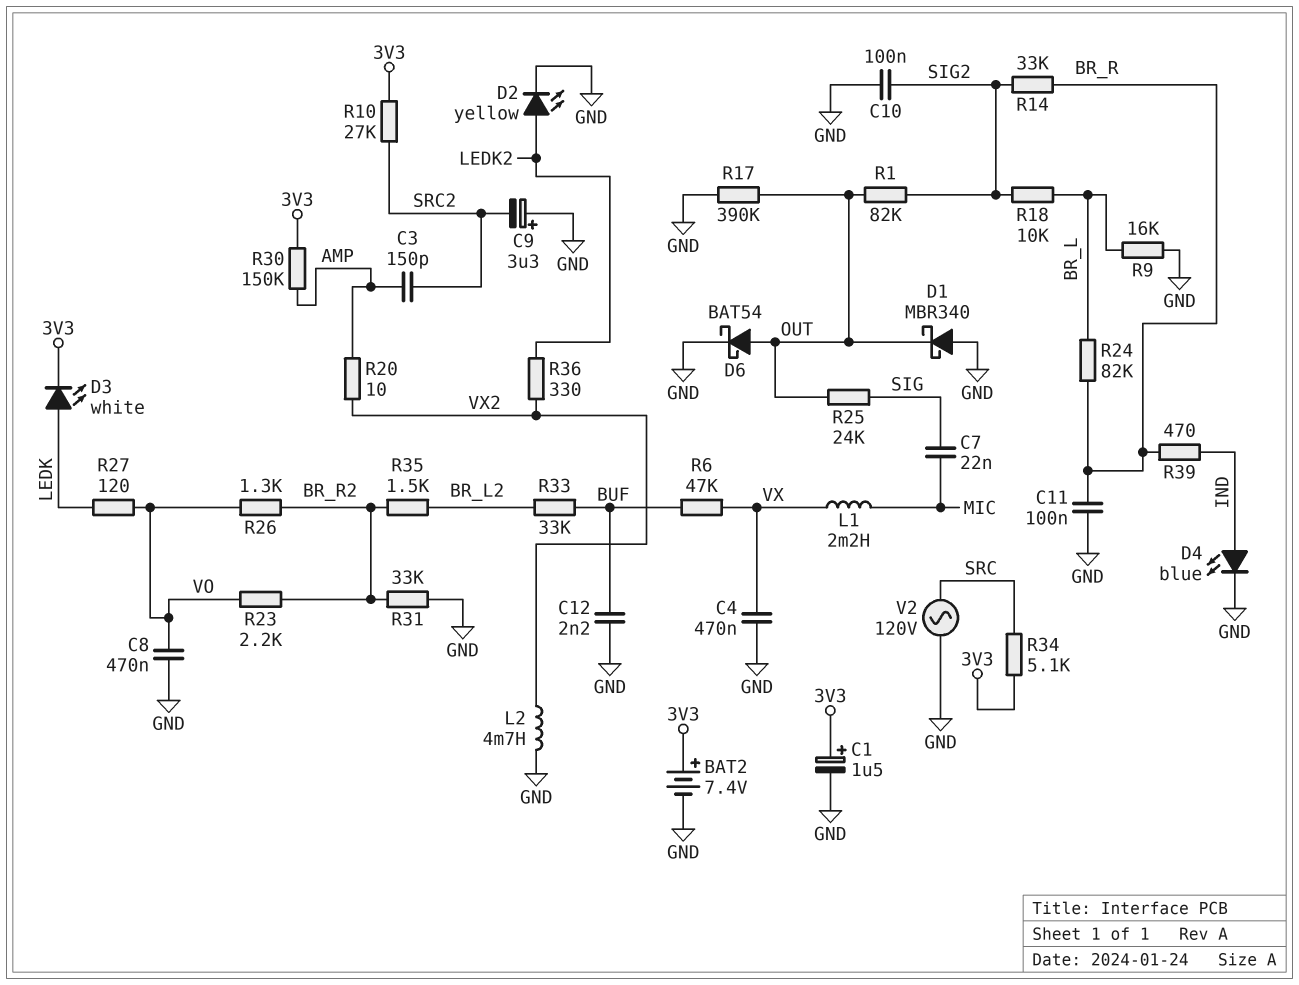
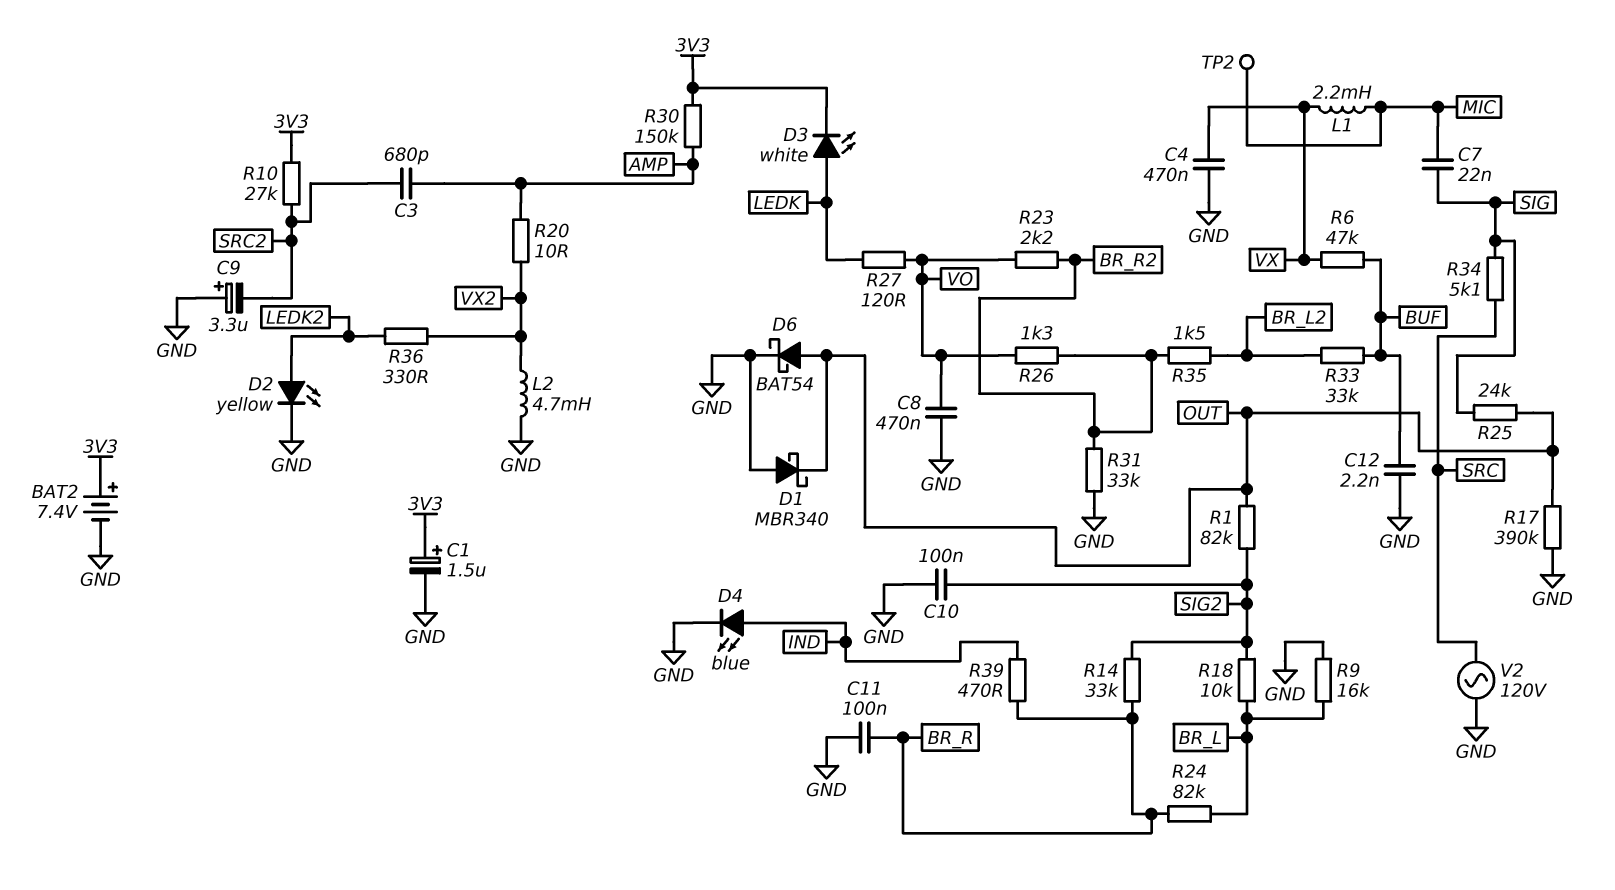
C3: 150pF (AMP, SRC2) -> 680pF (AMP, SRC2)
R34: 5.1k (3V3, SRC) -> 5.1k (SIG, SRC)
TP2: none -> test point (MIC)

